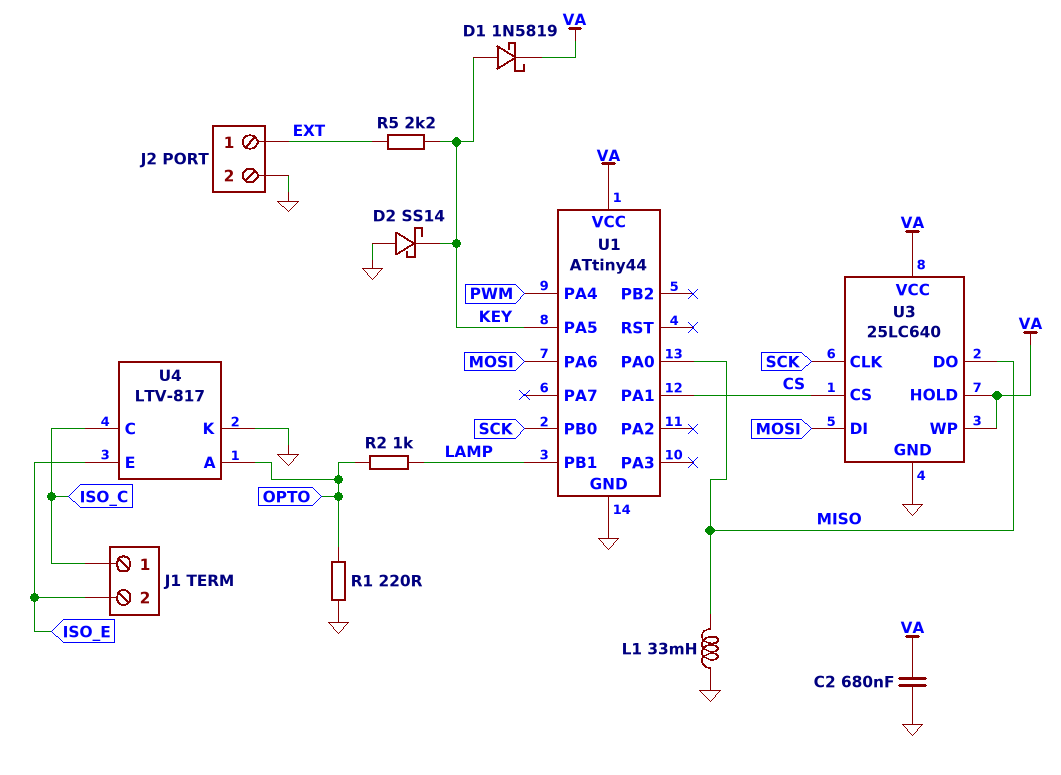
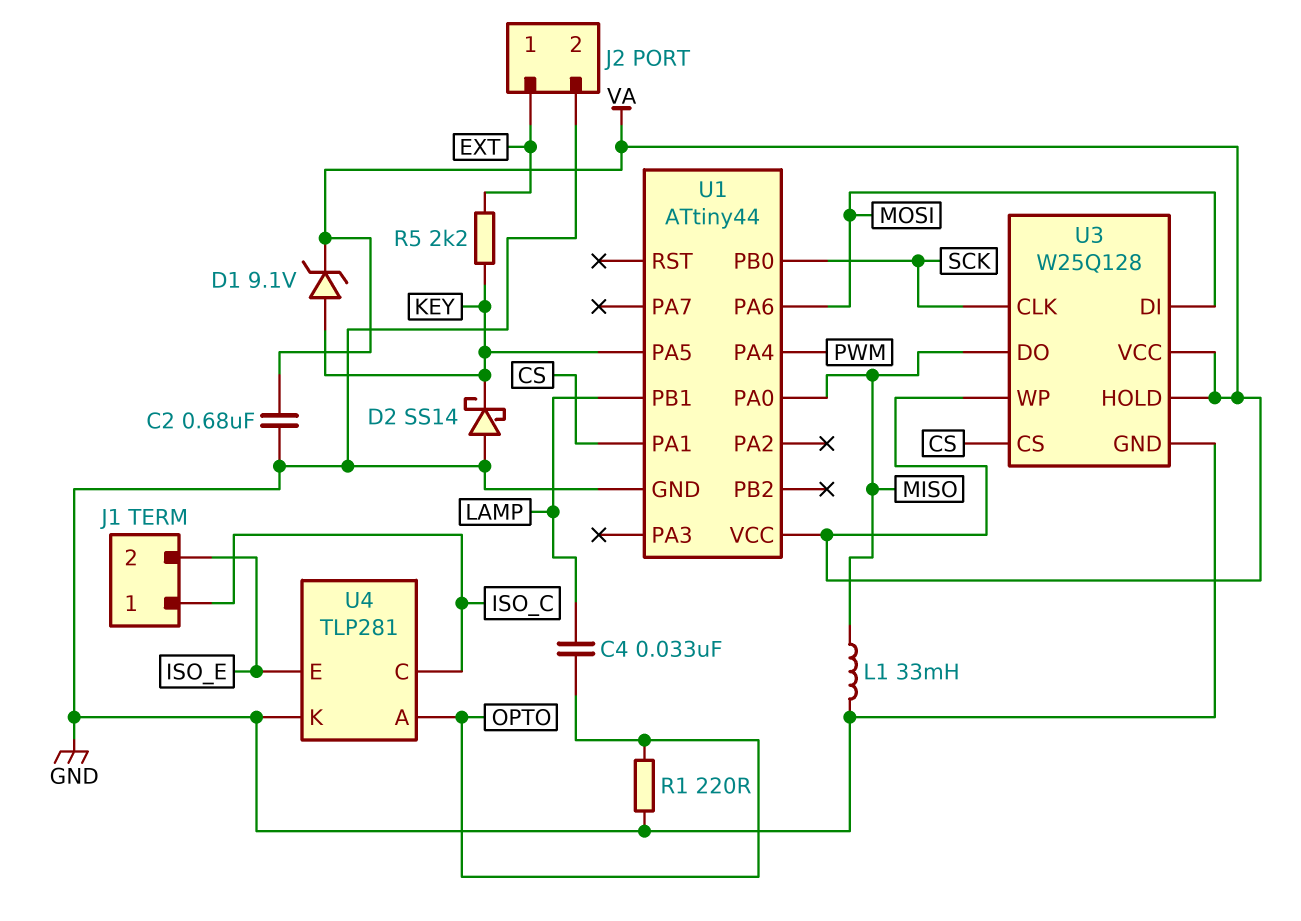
C4: none -> 33nF (LAMP, OPTO)
D1: schottky 1N5819 (A KEY, K VA) -> zener 9.1V (A KEY, K VA)
R2: 1k (LAMP, OPTO) -> none
U3: 25LC640 -> W25Q128
U4: LTV-817 -> TLP281

